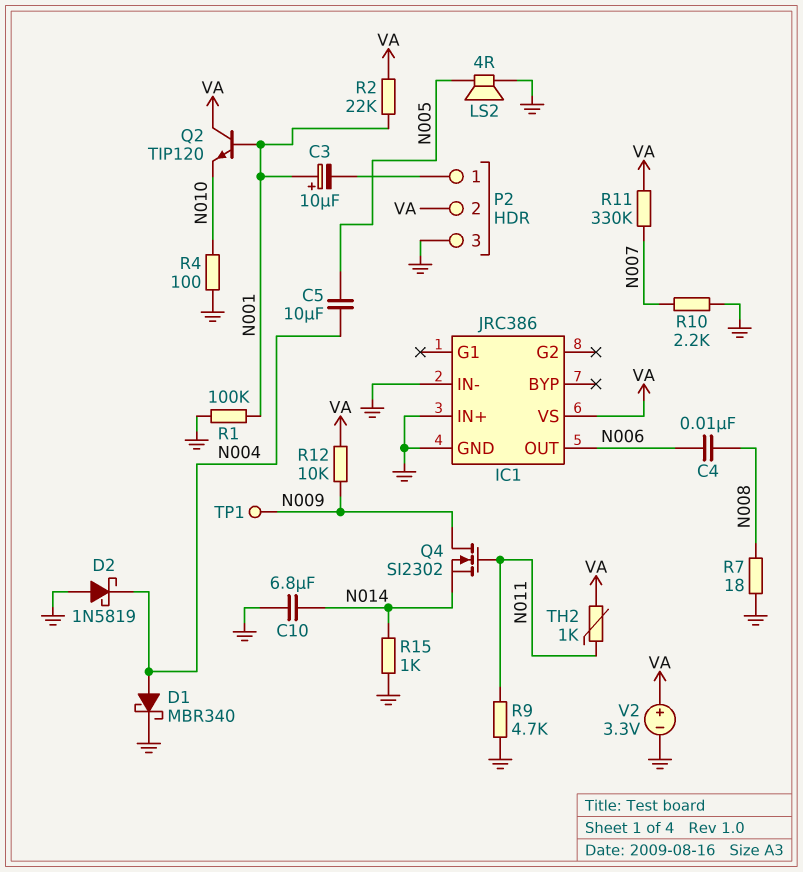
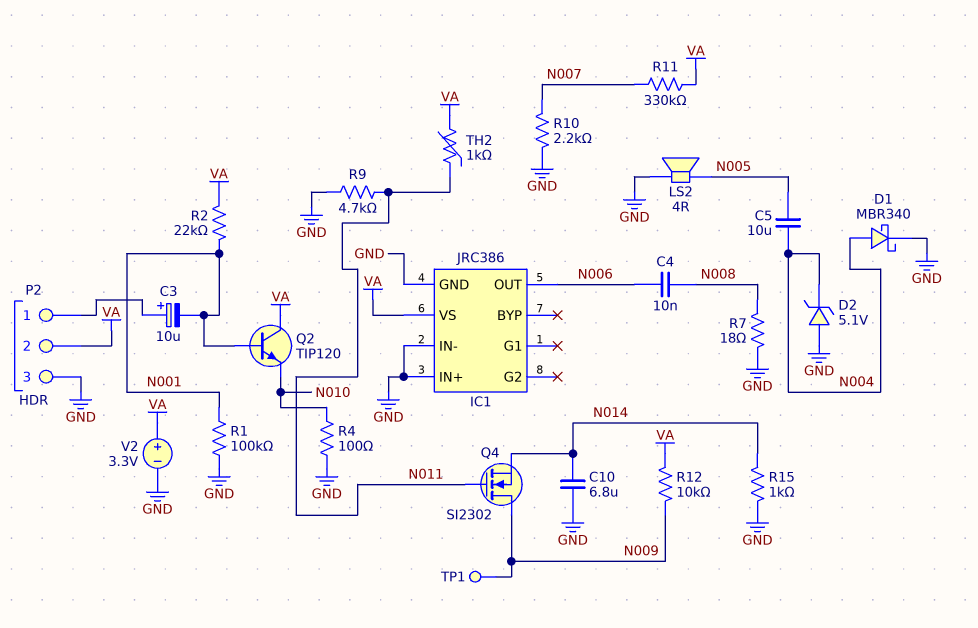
C3: 10uF (plus N001, minus P2/1) -> 10uF (plus P2/1, minus N001)
D2: schottky 1N5819 (A GND, K N004) -> zener 5.1V (A GND, K N004)

